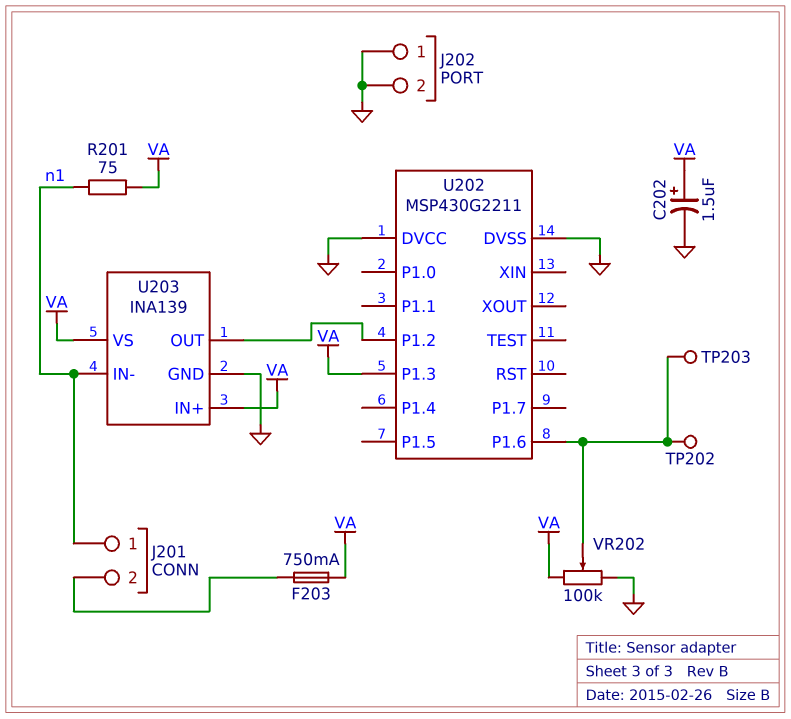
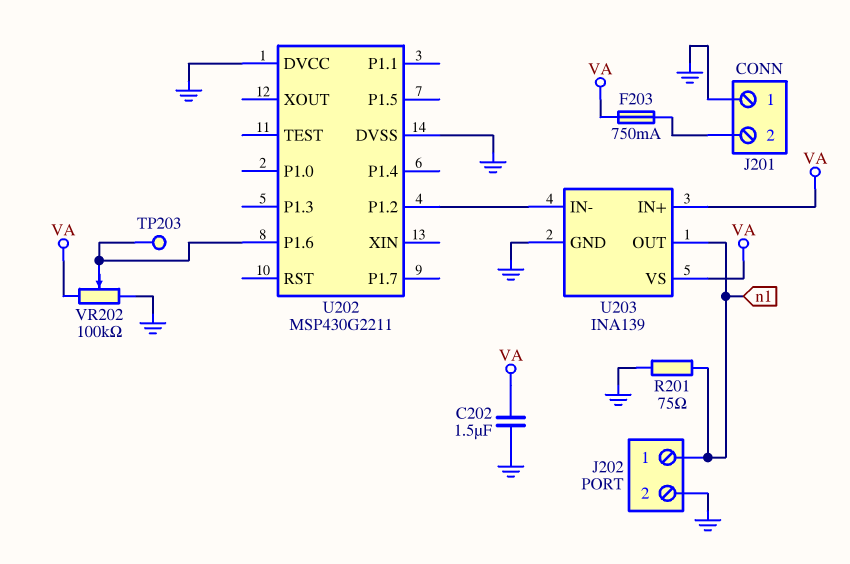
C202: 1.5uF (plus VA, minus GND) -> 1.5uF (GND, VA)
J201 pin 1: n1 -> GND
J202 pin 1: GND -> n1
R201: 75 (VA, n1) -> 75 (GND, n1)
TP202: test point (U202/P1.6) -> none
U202 pin P1.3: VA -> none
U203 pin IN-: n1 -> U202/P1.2
U203 pin OUT: U202/P1.2 -> n1

